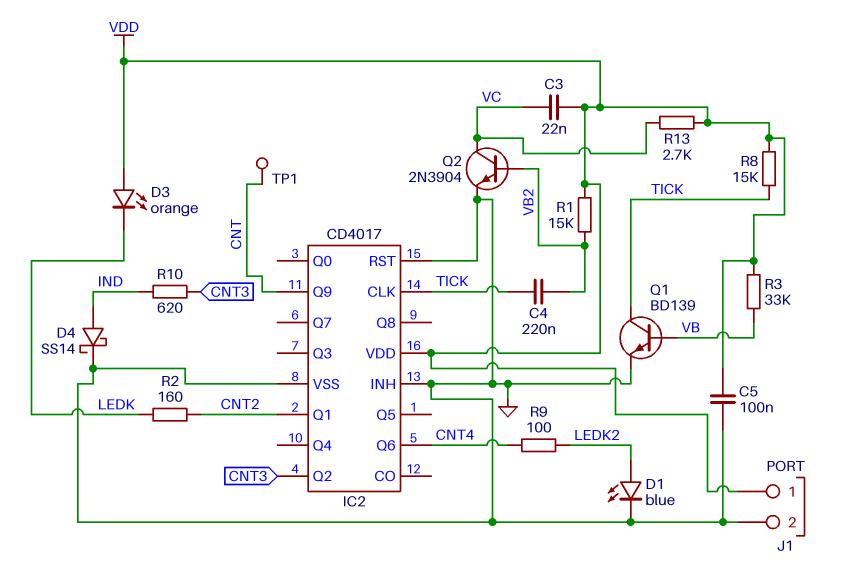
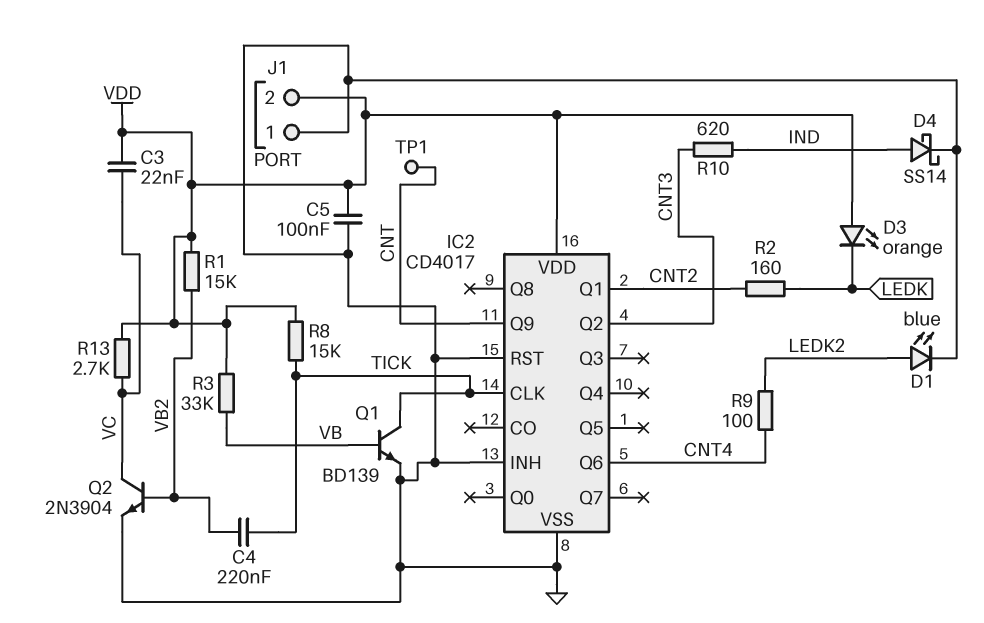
J1 pin 1: VDD -> GND
J1 pin 2: GND -> VDD

